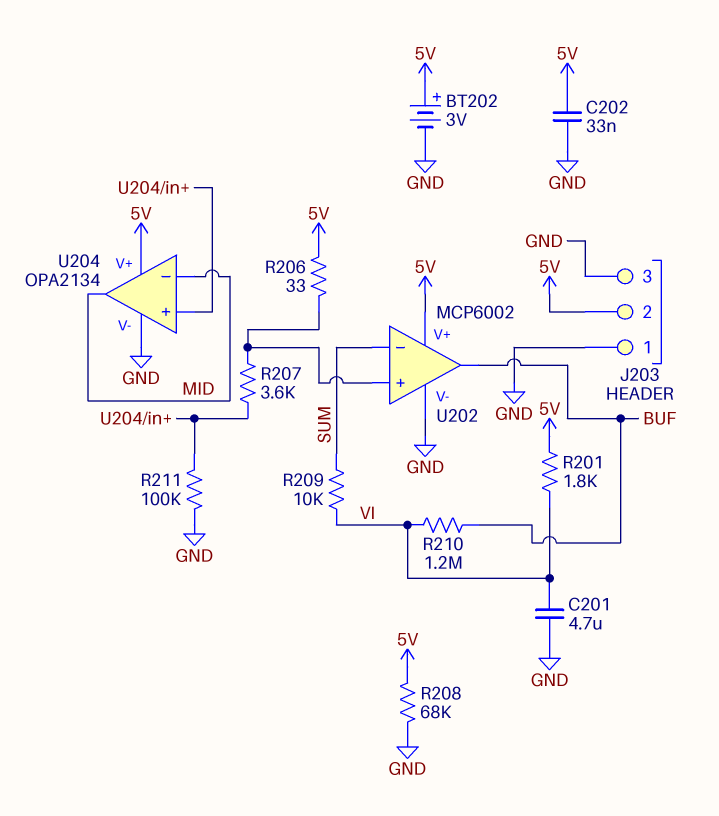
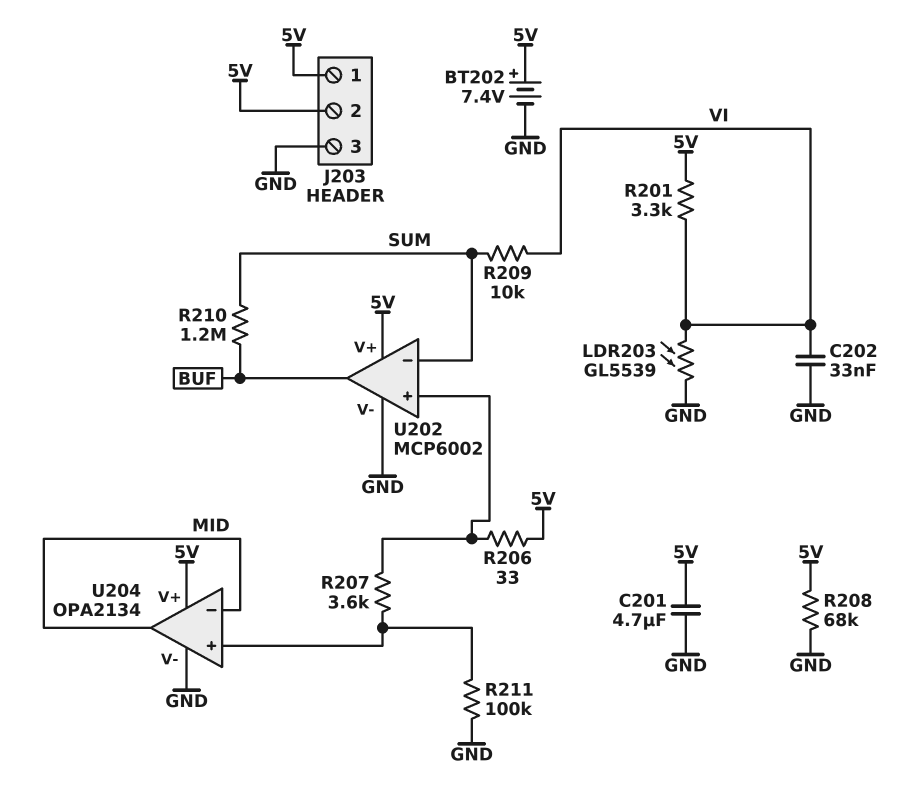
BT202: 3V (plus 5V, minus GND) -> 7.4V (plus 5V, minus GND)
C201: 4.7uF (GND, VI) -> 4.7uF (5V, GND)
C202: 33nF (5V, GND) -> 33nF (GND, VI)
J203 pin 1: GND -> 5V
LDR203: none -> GL5539 (GND, VI)
R201: 1.8k (5V, VI) -> 3.3k (5V, VI)
R210: 1.2M (BUF, VI) -> 1.2M (BUF, SUM)

